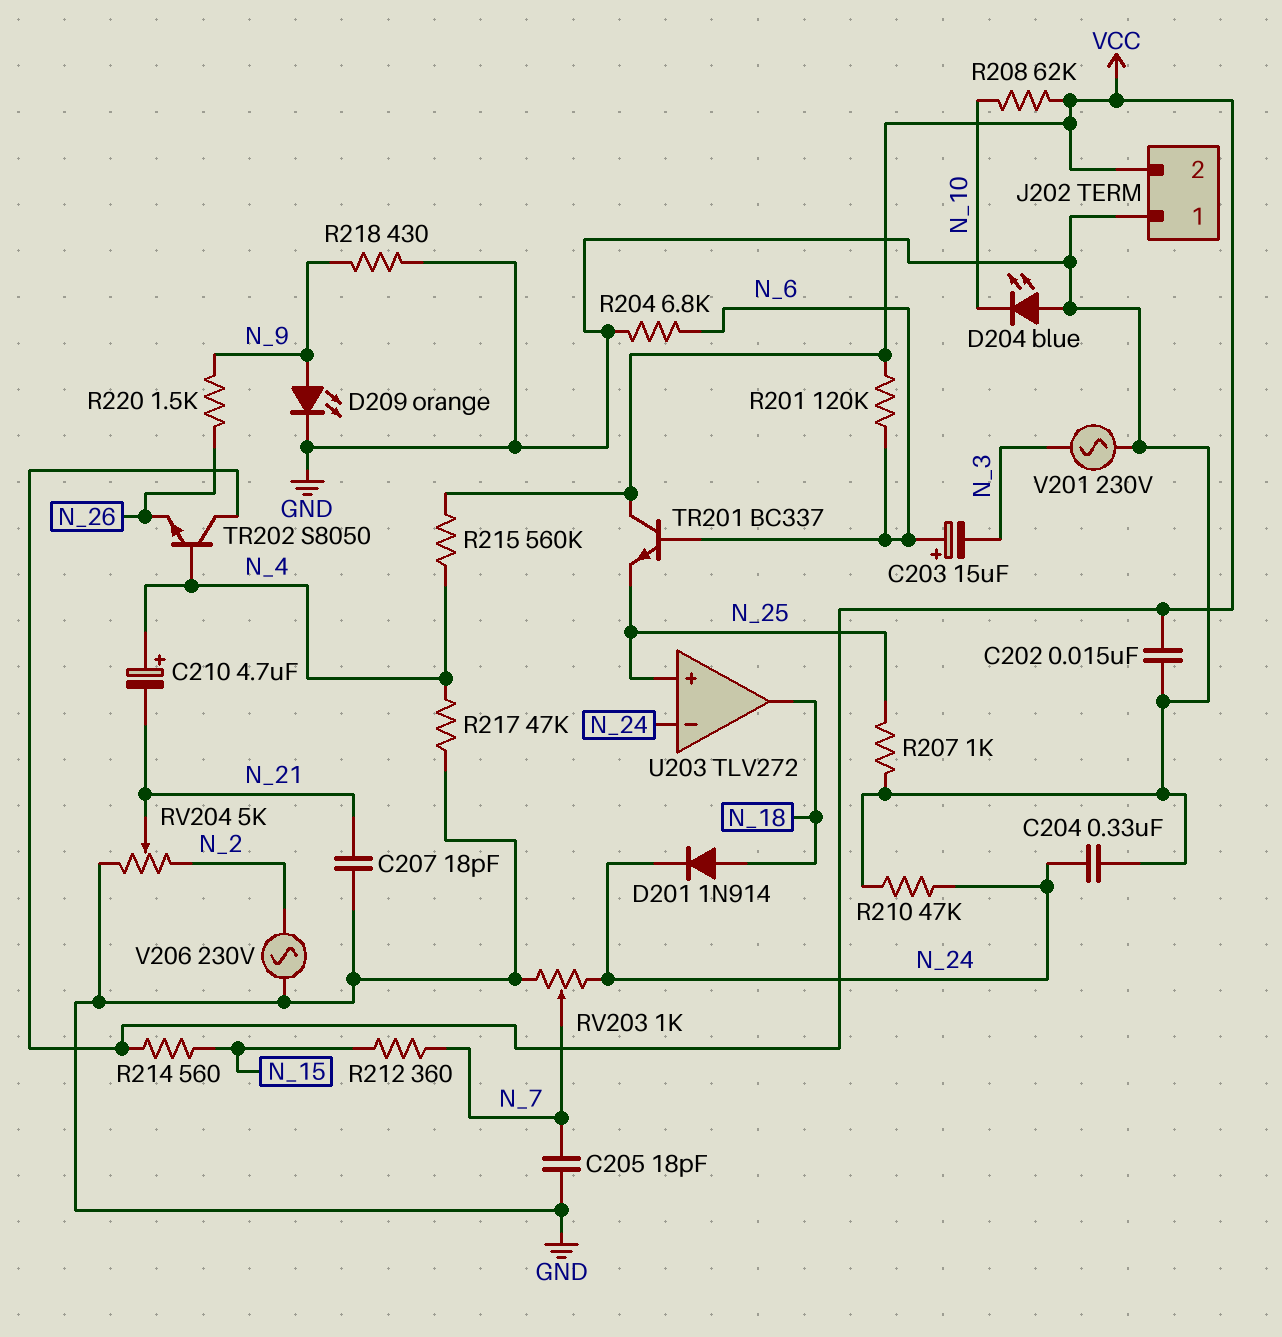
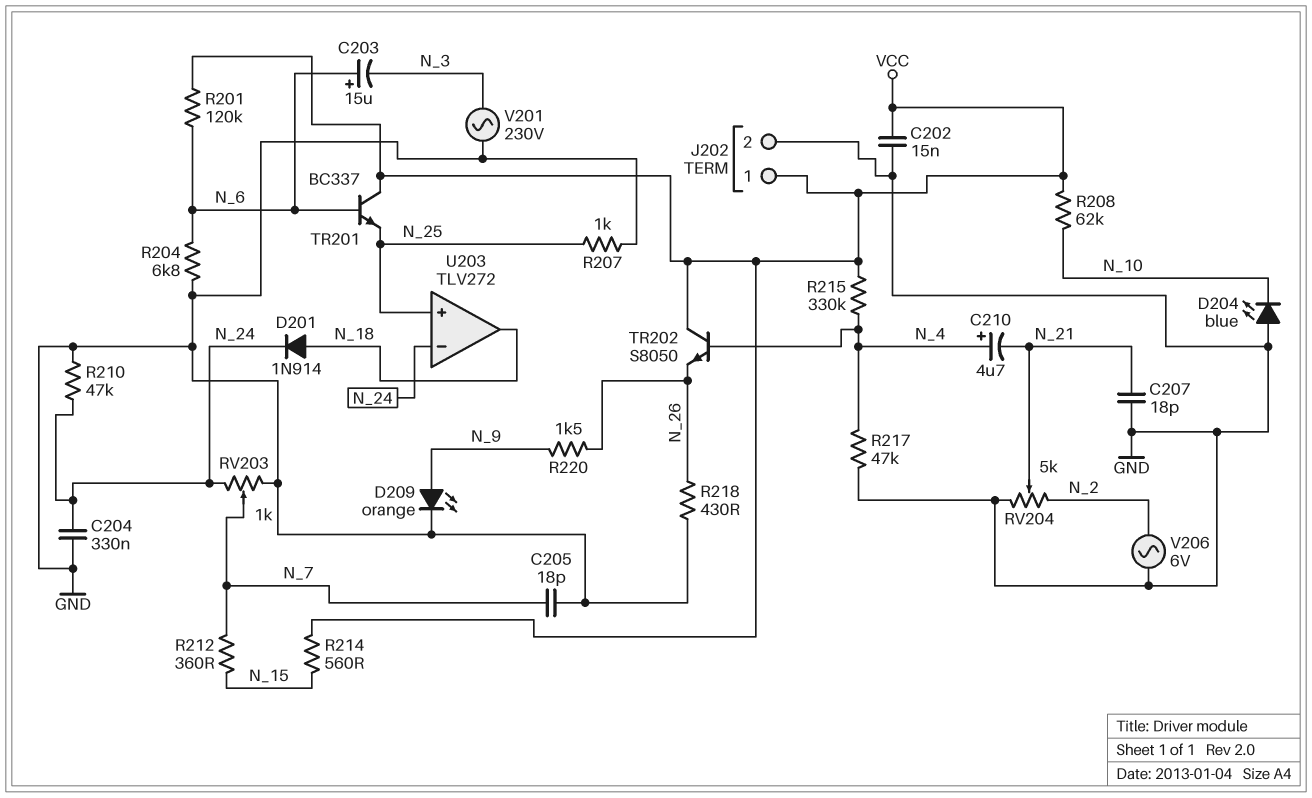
J202 pin 1: GND -> VCC
J202 pin 2: VCC -> GND
R215: 560k (N_4, VCC) -> 330k (N_4, VCC)
R218: 430 (GND, N_9) -> 430 (GND, N_26)
V206: AC 230V (GND, N_2) -> AC 6V (GND, N_2)

